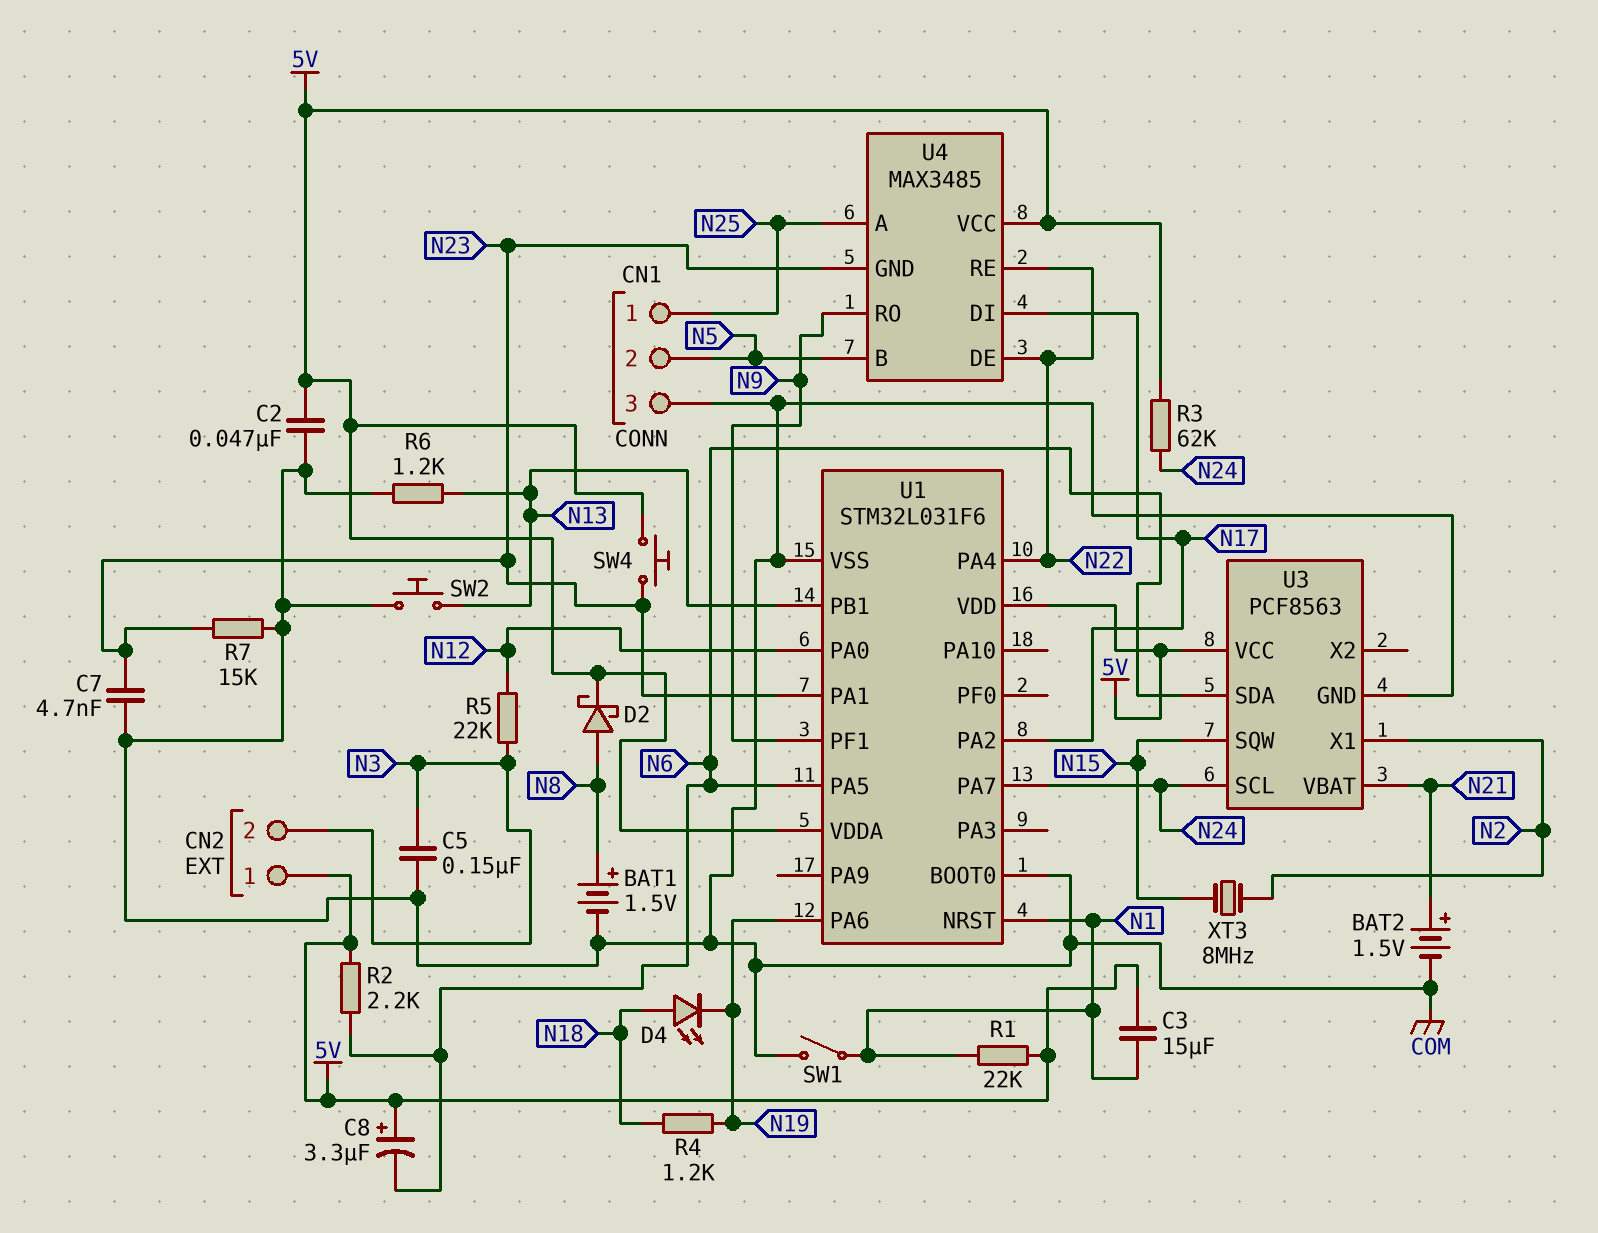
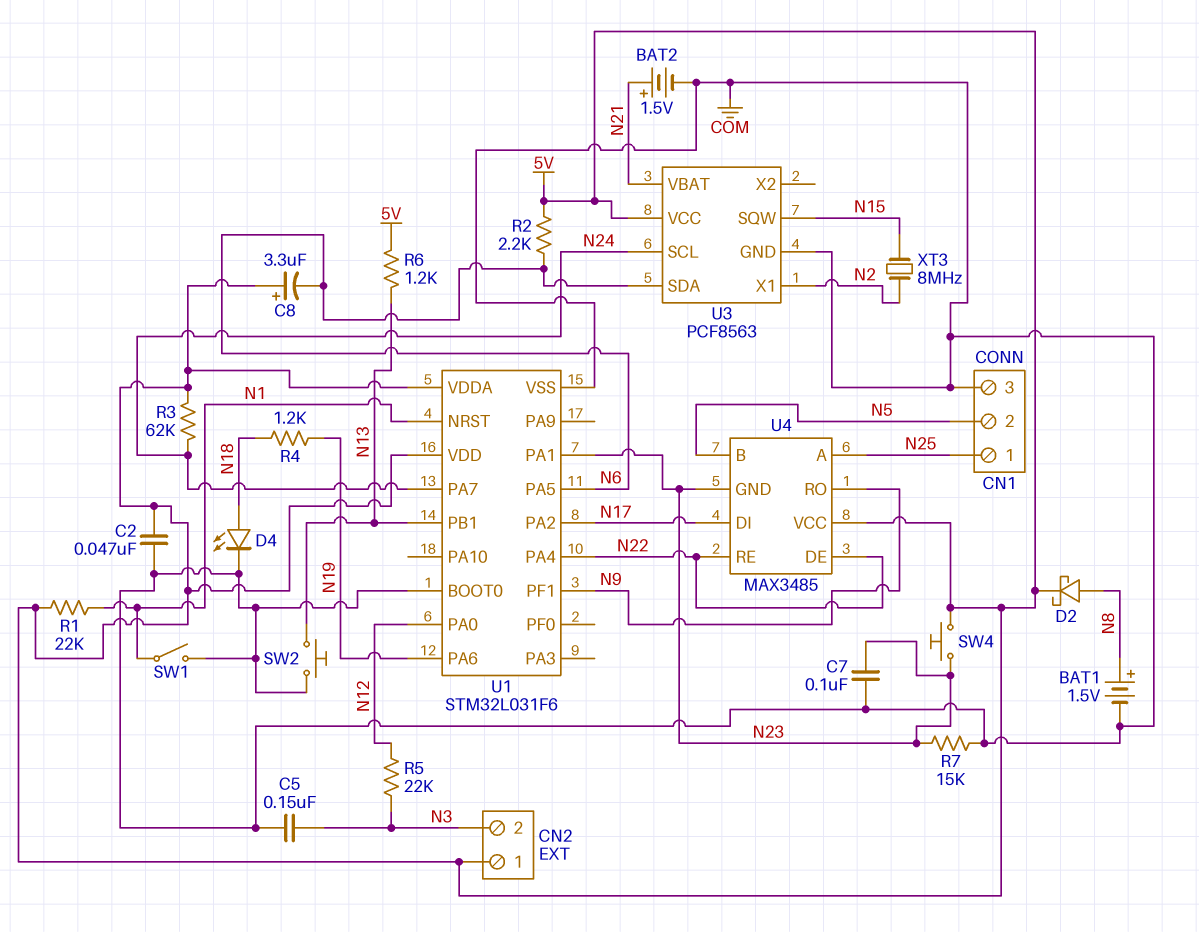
C3: 15uF (5V, N1) -> none
C7: 4.7nF (COM, N23) -> 100nF (COM, N23)
D4: LED (A N18, K N19) -> LED (A N18, K COM)
R6: 1.2k (COM, N13) -> 1.2k (5V, N13)

